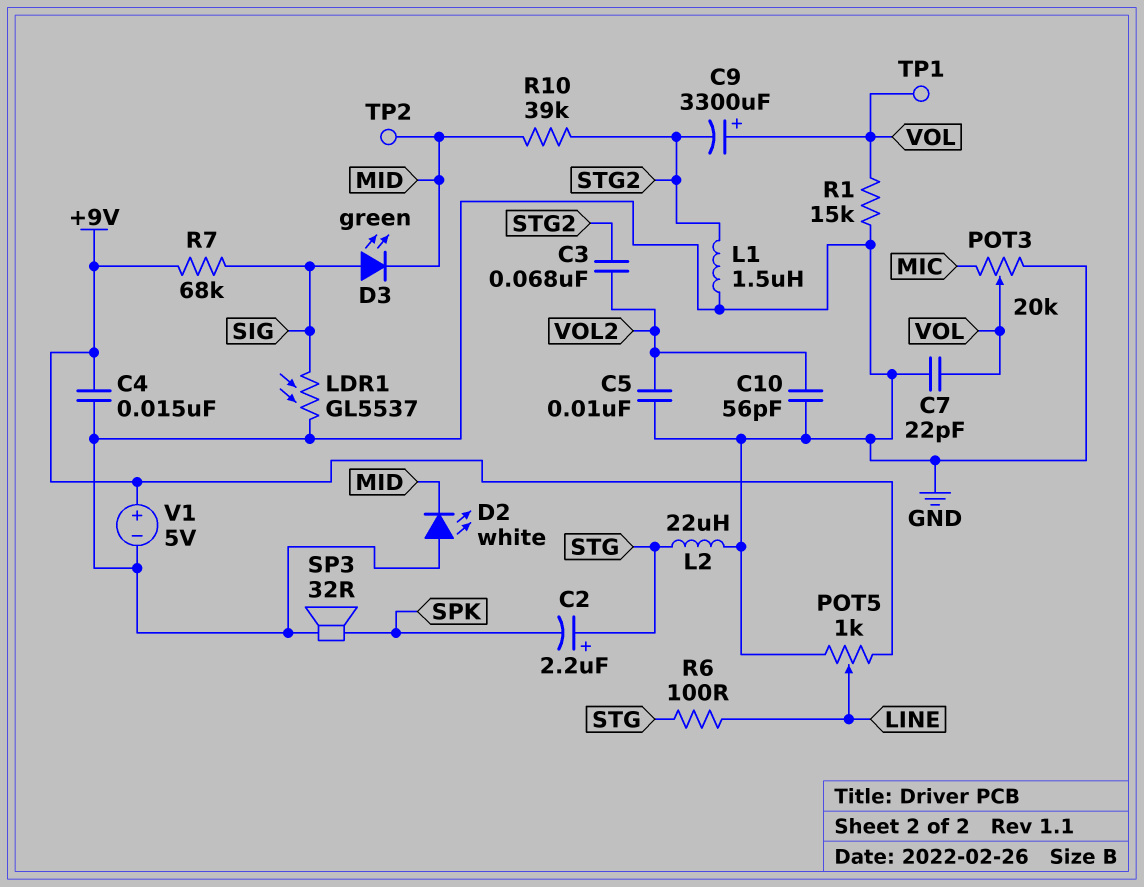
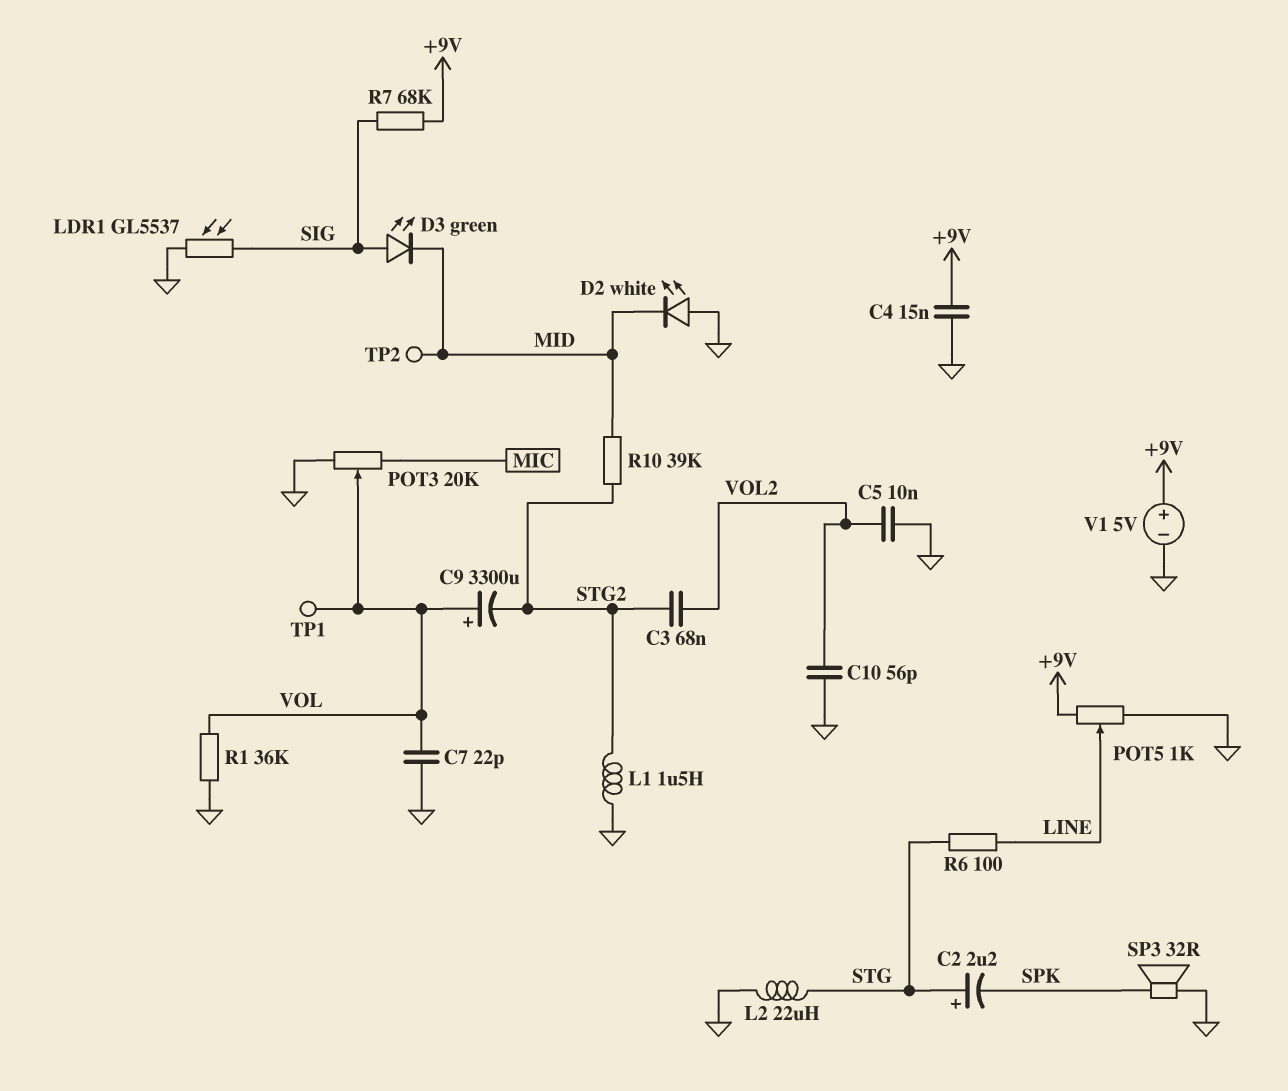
R1: 15k (GND, VOL) -> 36k (GND, VOL)

